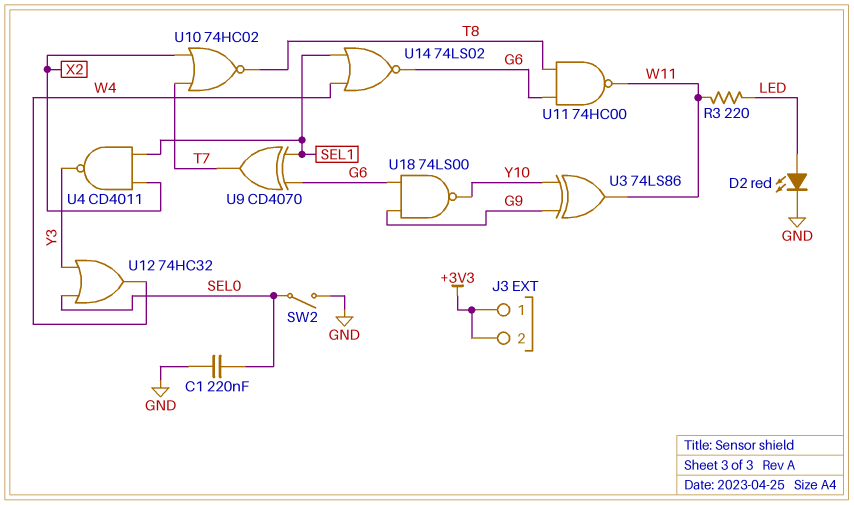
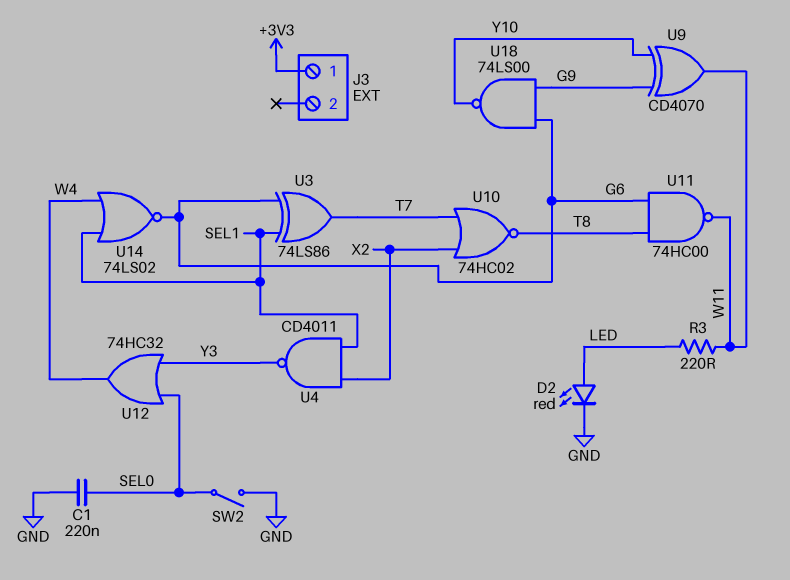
J3 pin 2: +3V3 -> none
U3: XOR 74LS86 (in G9, in Y10, out W11) -> XOR 74LS86 (in G6, in SEL1, out T7)
U9: XOR CD4070 (in G6, in SEL1, out T7) -> XOR CD4070 (in G9, in Y10, out W11)

